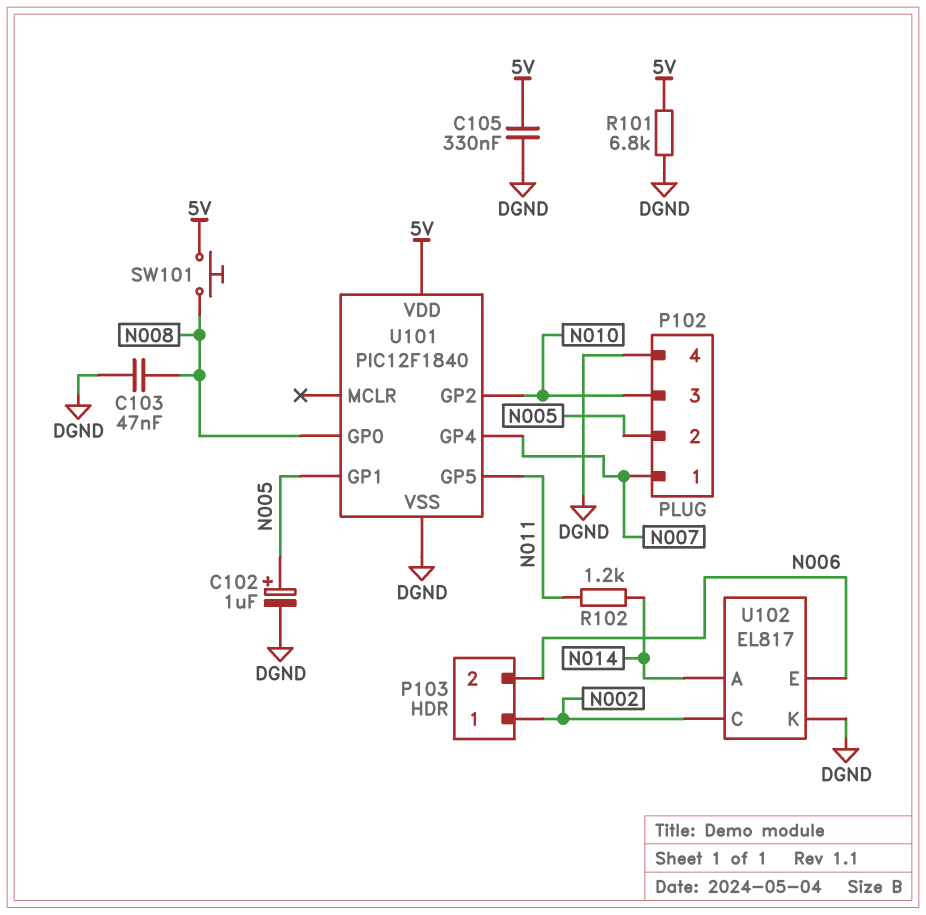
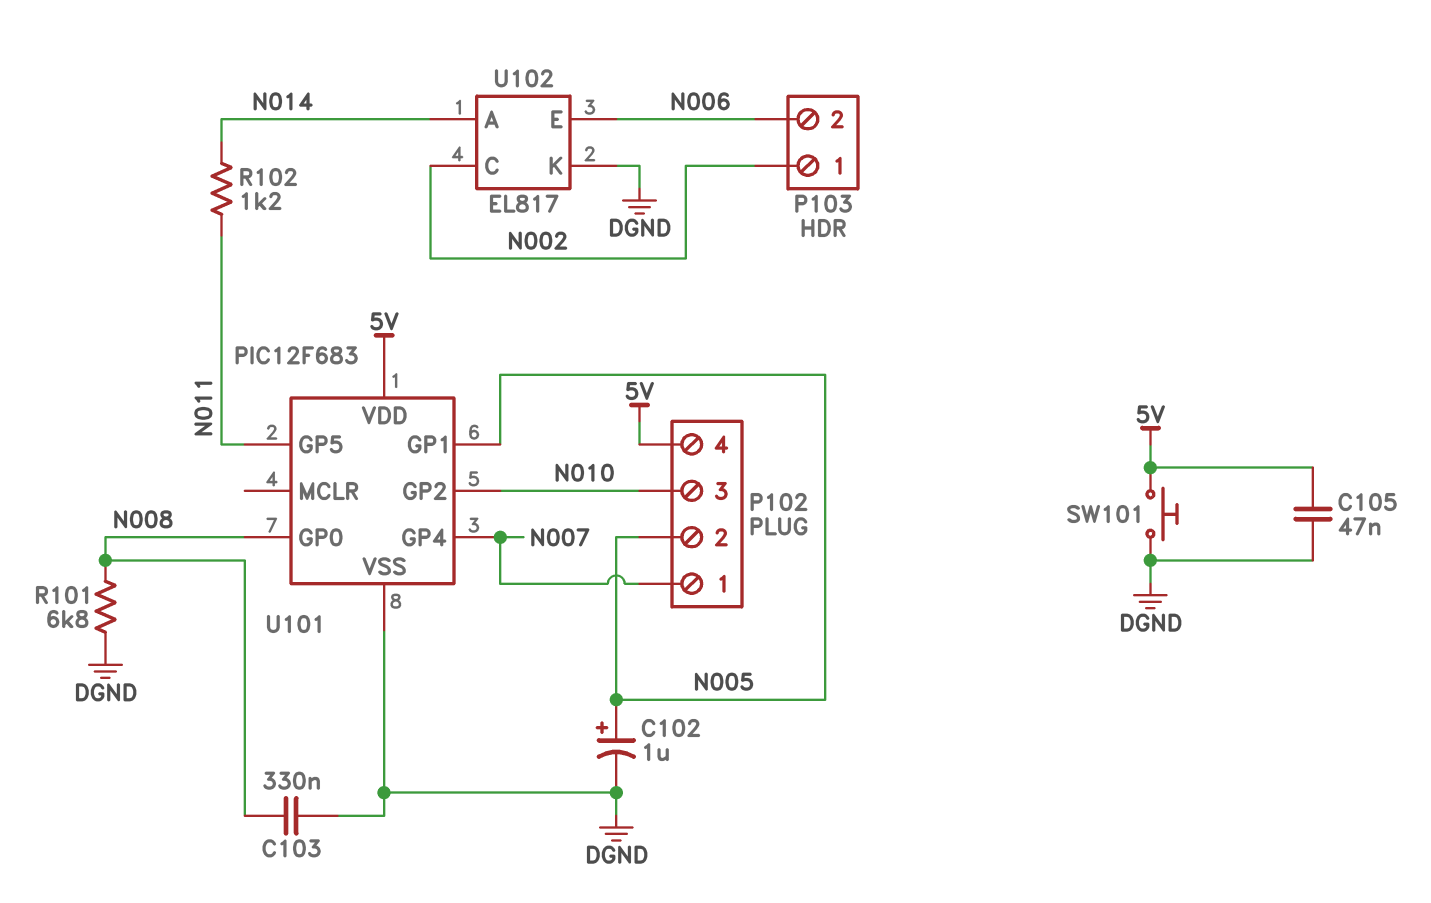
C103: 47nF (DGND, N008) -> 330nF (DGND, N008)
C105: 330nF (5V, DGND) -> 47nF (5V, DGND)
P102 pin 4: DGND -> 5V
R101: 6.8k (5V, DGND) -> 6.8k (DGND, N008)
SW101: button (5V, N008) -> button (5V, DGND)
U101: PIC12F1840 -> PIC12F683

